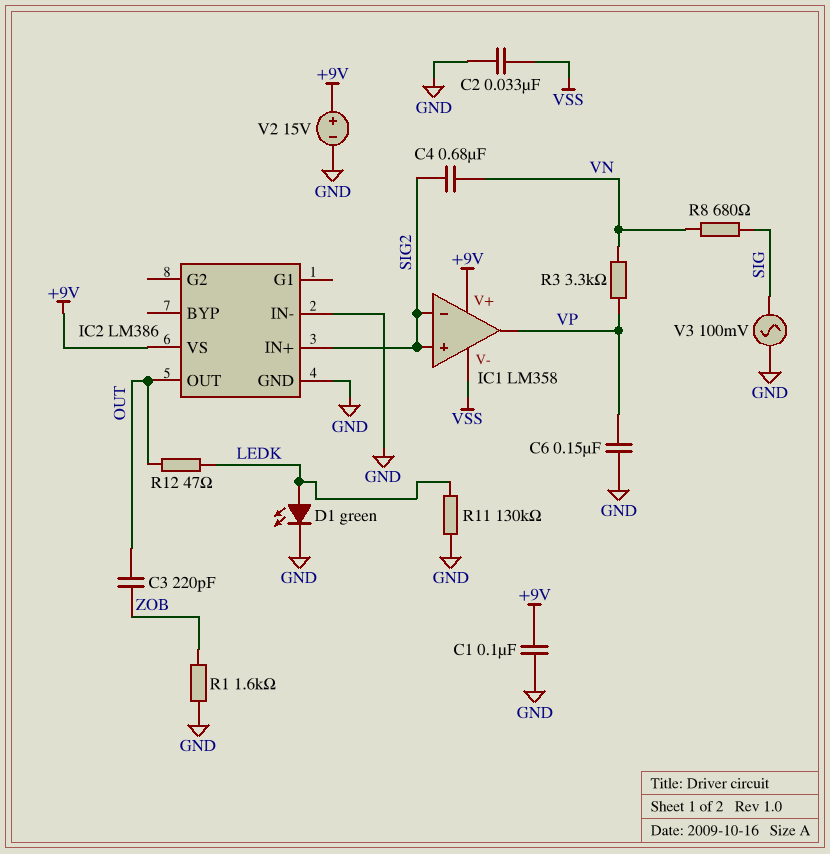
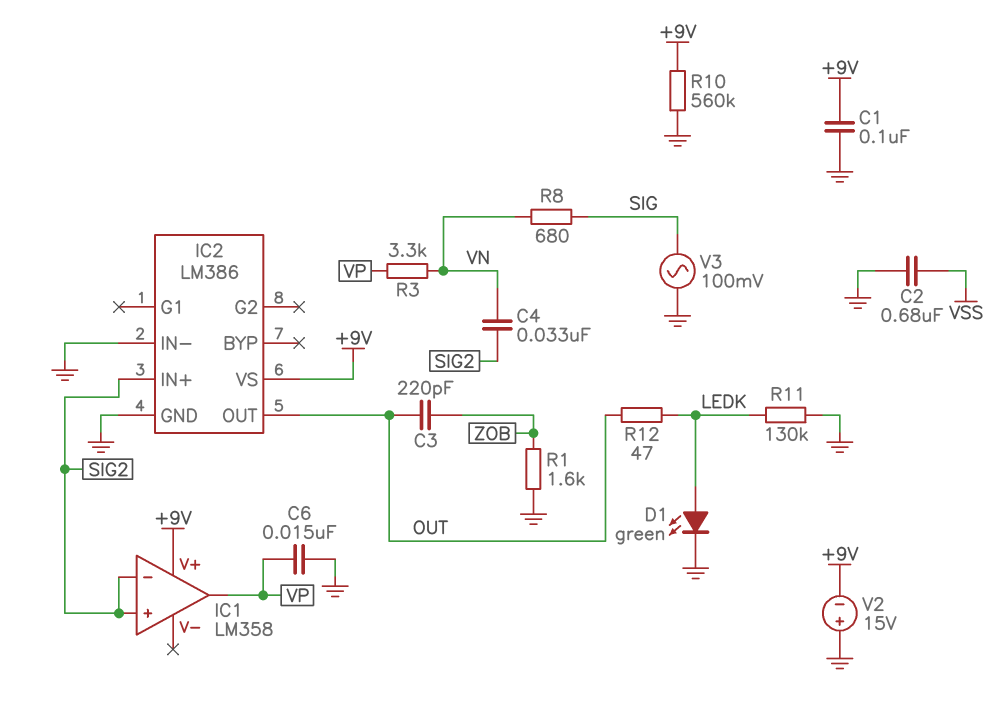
C2: 33nF (GND, VSS) -> 680nF (GND, VSS)
C4: 680nF (SIG2, VN) -> 33nF (SIG2, VN)
C6: 150nF (GND, VP) -> 15nF (GND, VP)
IC1 pin V-: VSS -> none
R10: none -> 560k (+9V, GND)
V2: 15V (plus +9V, minus GND) -> 15V (plus GND, minus +9V)

